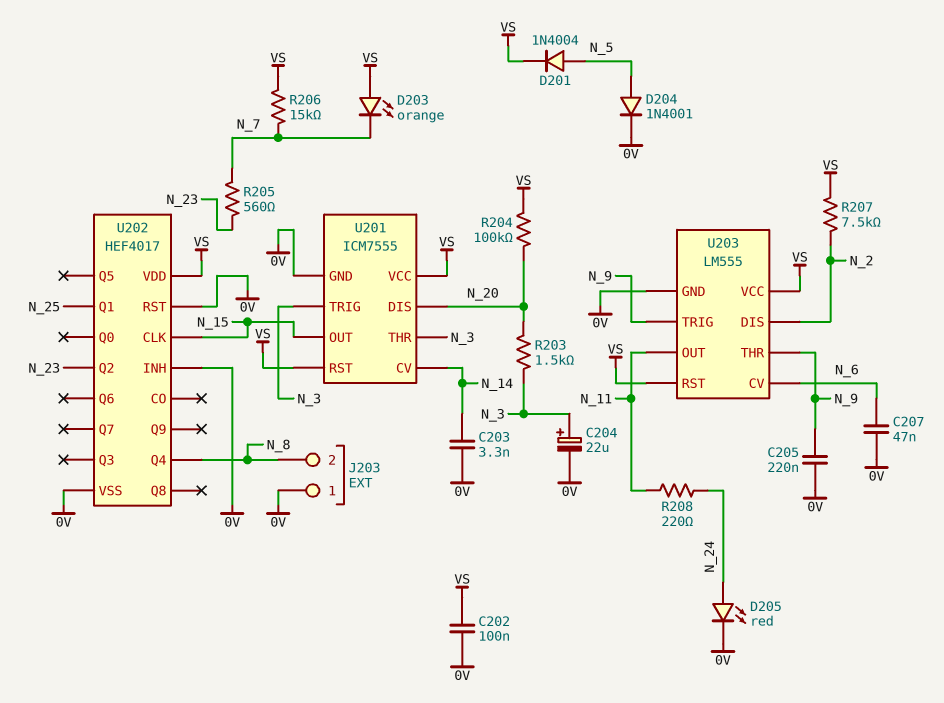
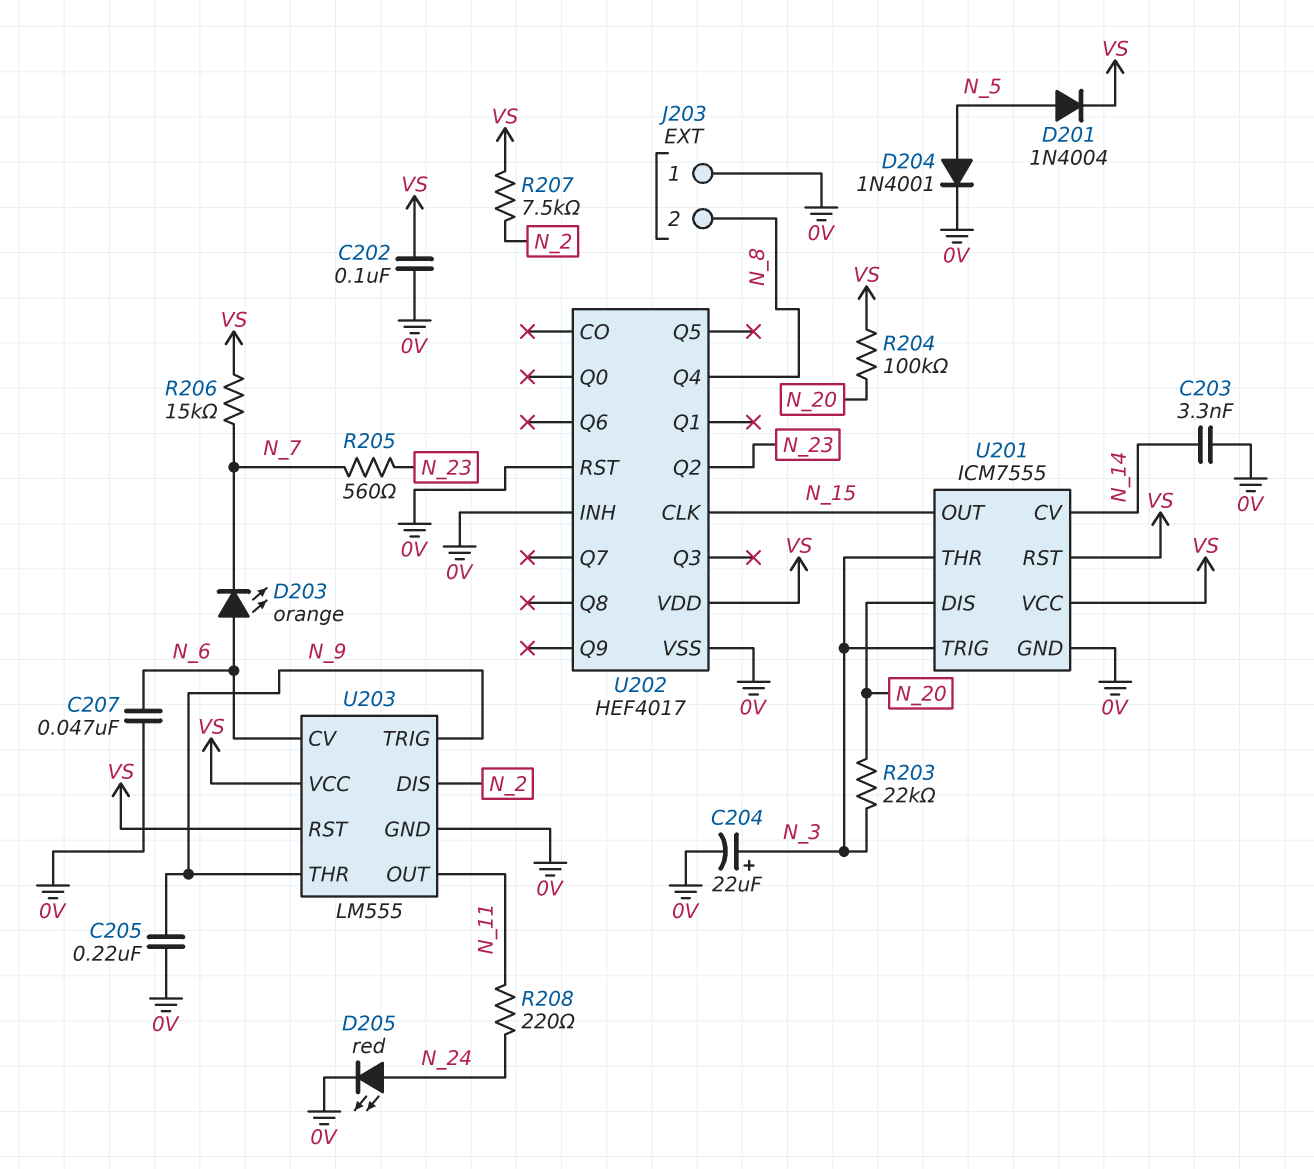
D203: LED orange (A VS, K N_7) -> LED orange (A N_6, K N_7)
R203: 1.5k (N_3, N_20) -> 22k (N_3, N_20)
U202 pin Q1: N_25 -> none

